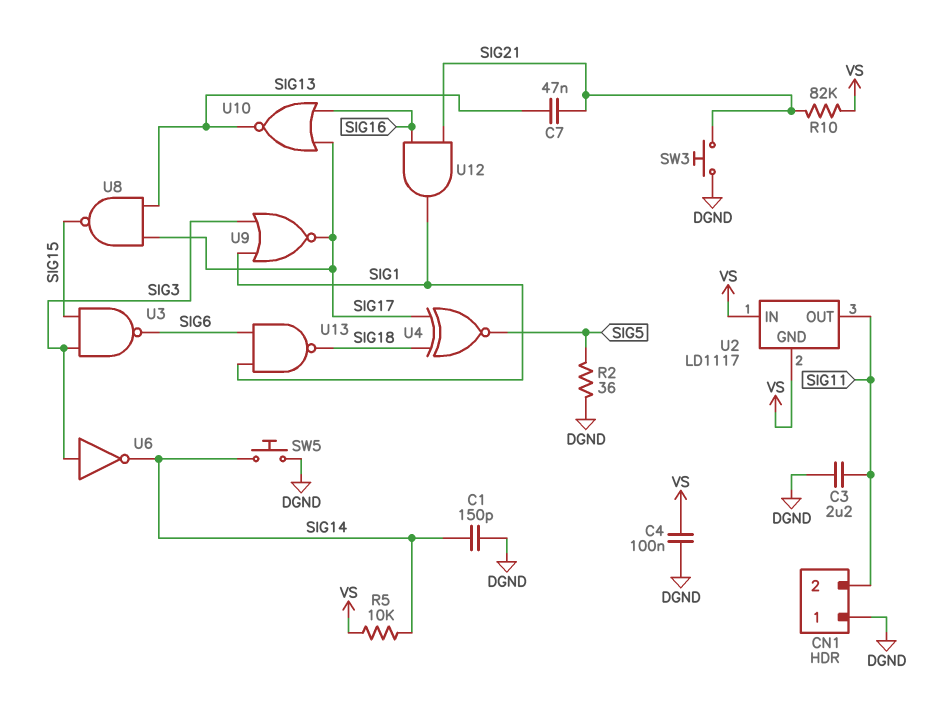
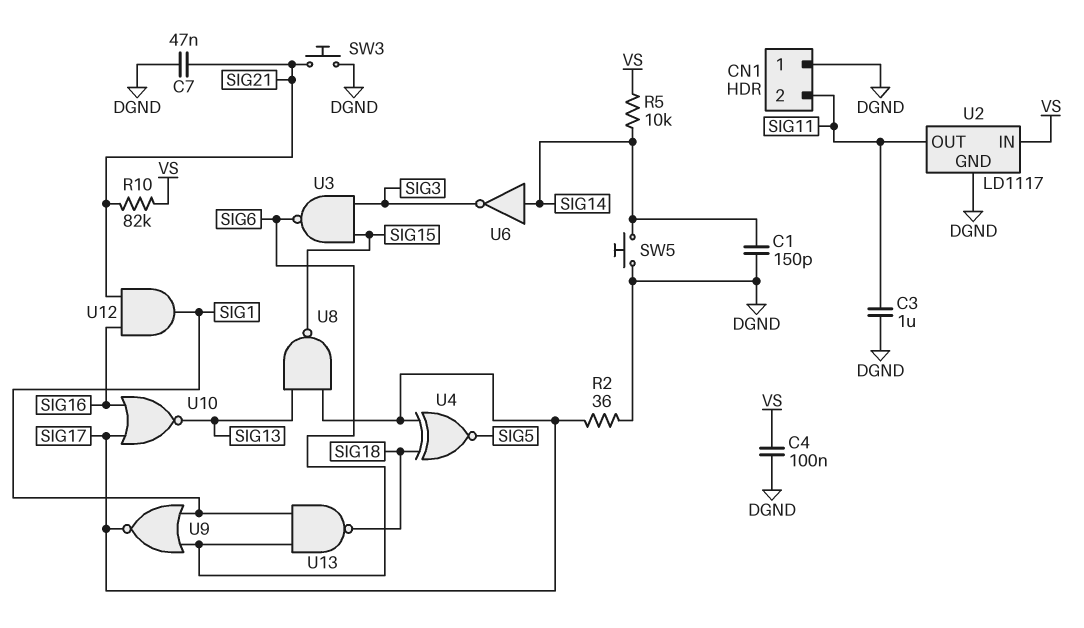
C3: 2.2uF (DGND, SIG11) -> 1uF (DGND, SIG11)
C7: 47nF (SIG13, SIG21) -> 47nF (DGND, SIG21)
R2: 36 (DGND, SIG5) -> 36 (DGND, SIG17)
U2 pin GND: VS -> DGND
U6: NOT (in SIG3, out SIG14) -> NOT (in SIG14, out SIG3)
U9: NOR (in SIG1, in SIG3, out SIG17) -> NOR (in SIG1, in SIG6, out SIG17)

